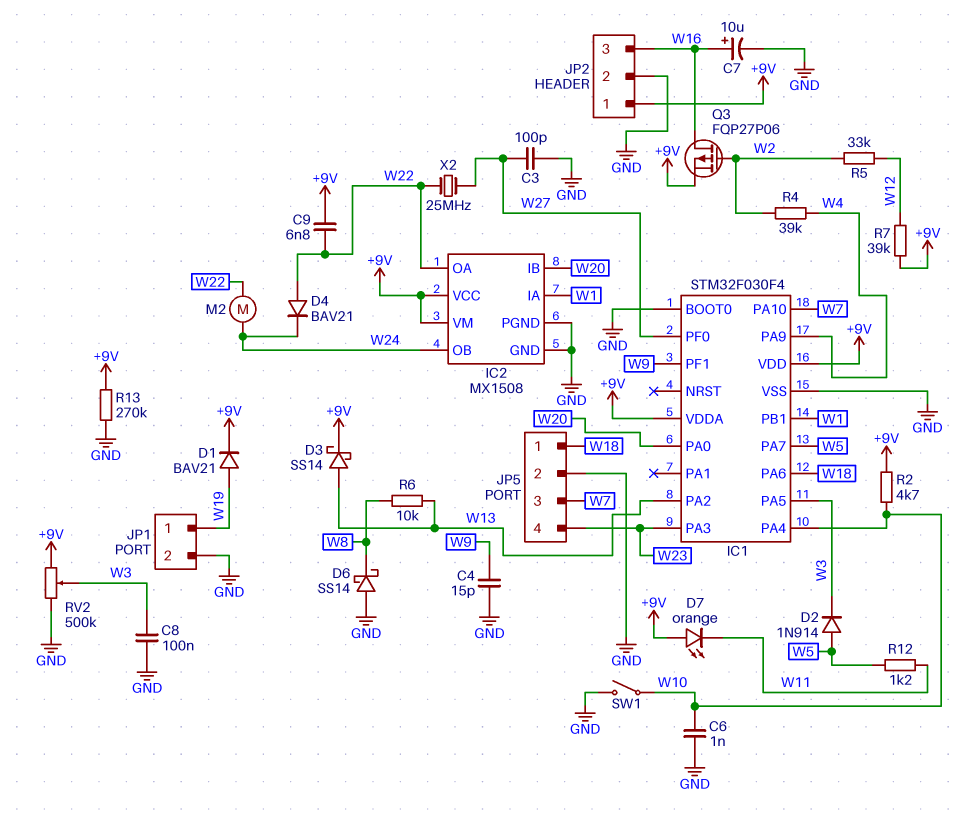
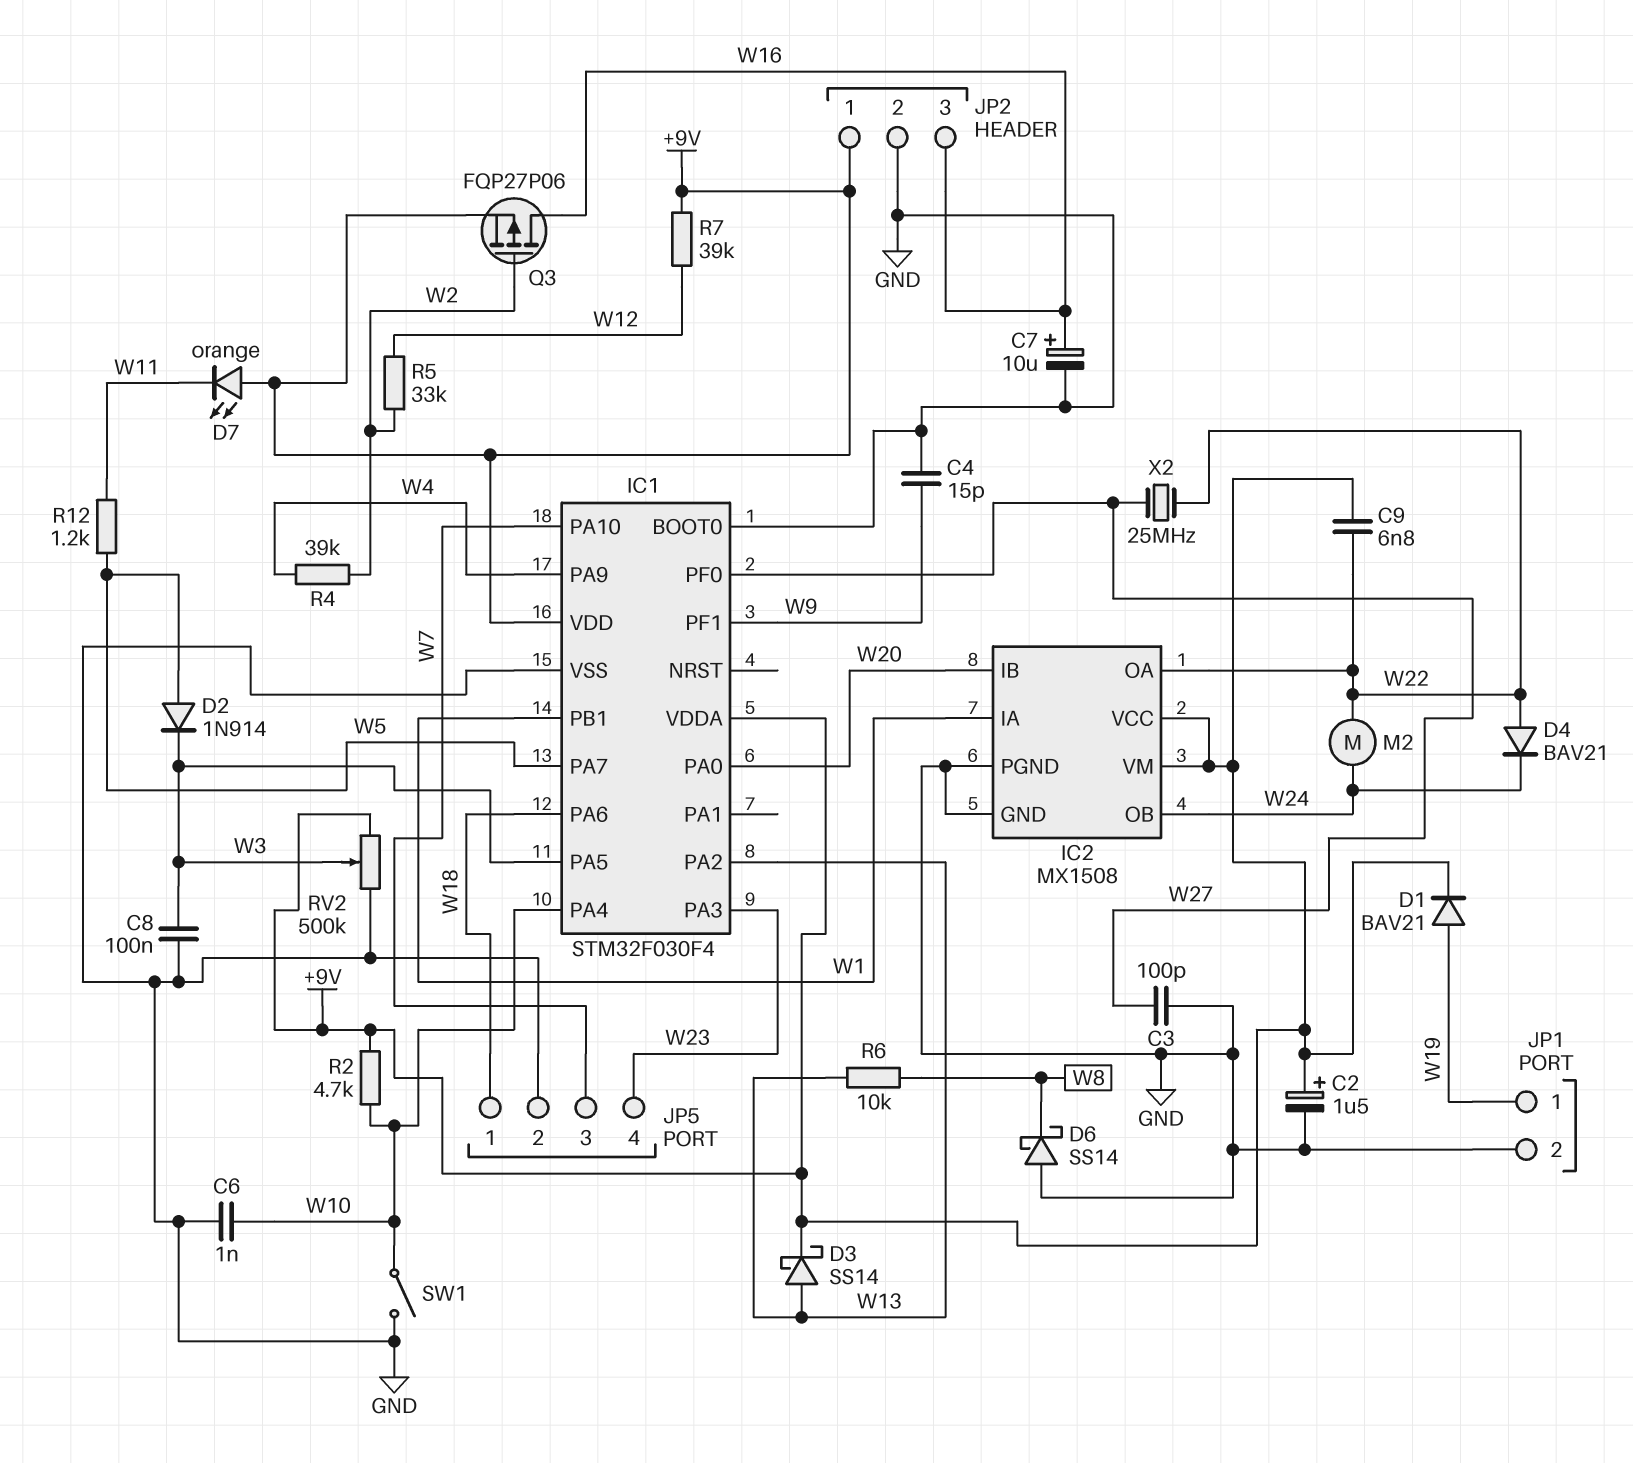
C2: none -> 1.5uF (plus +9V, minus GND)
R13: 270k (+9V, GND) -> none

